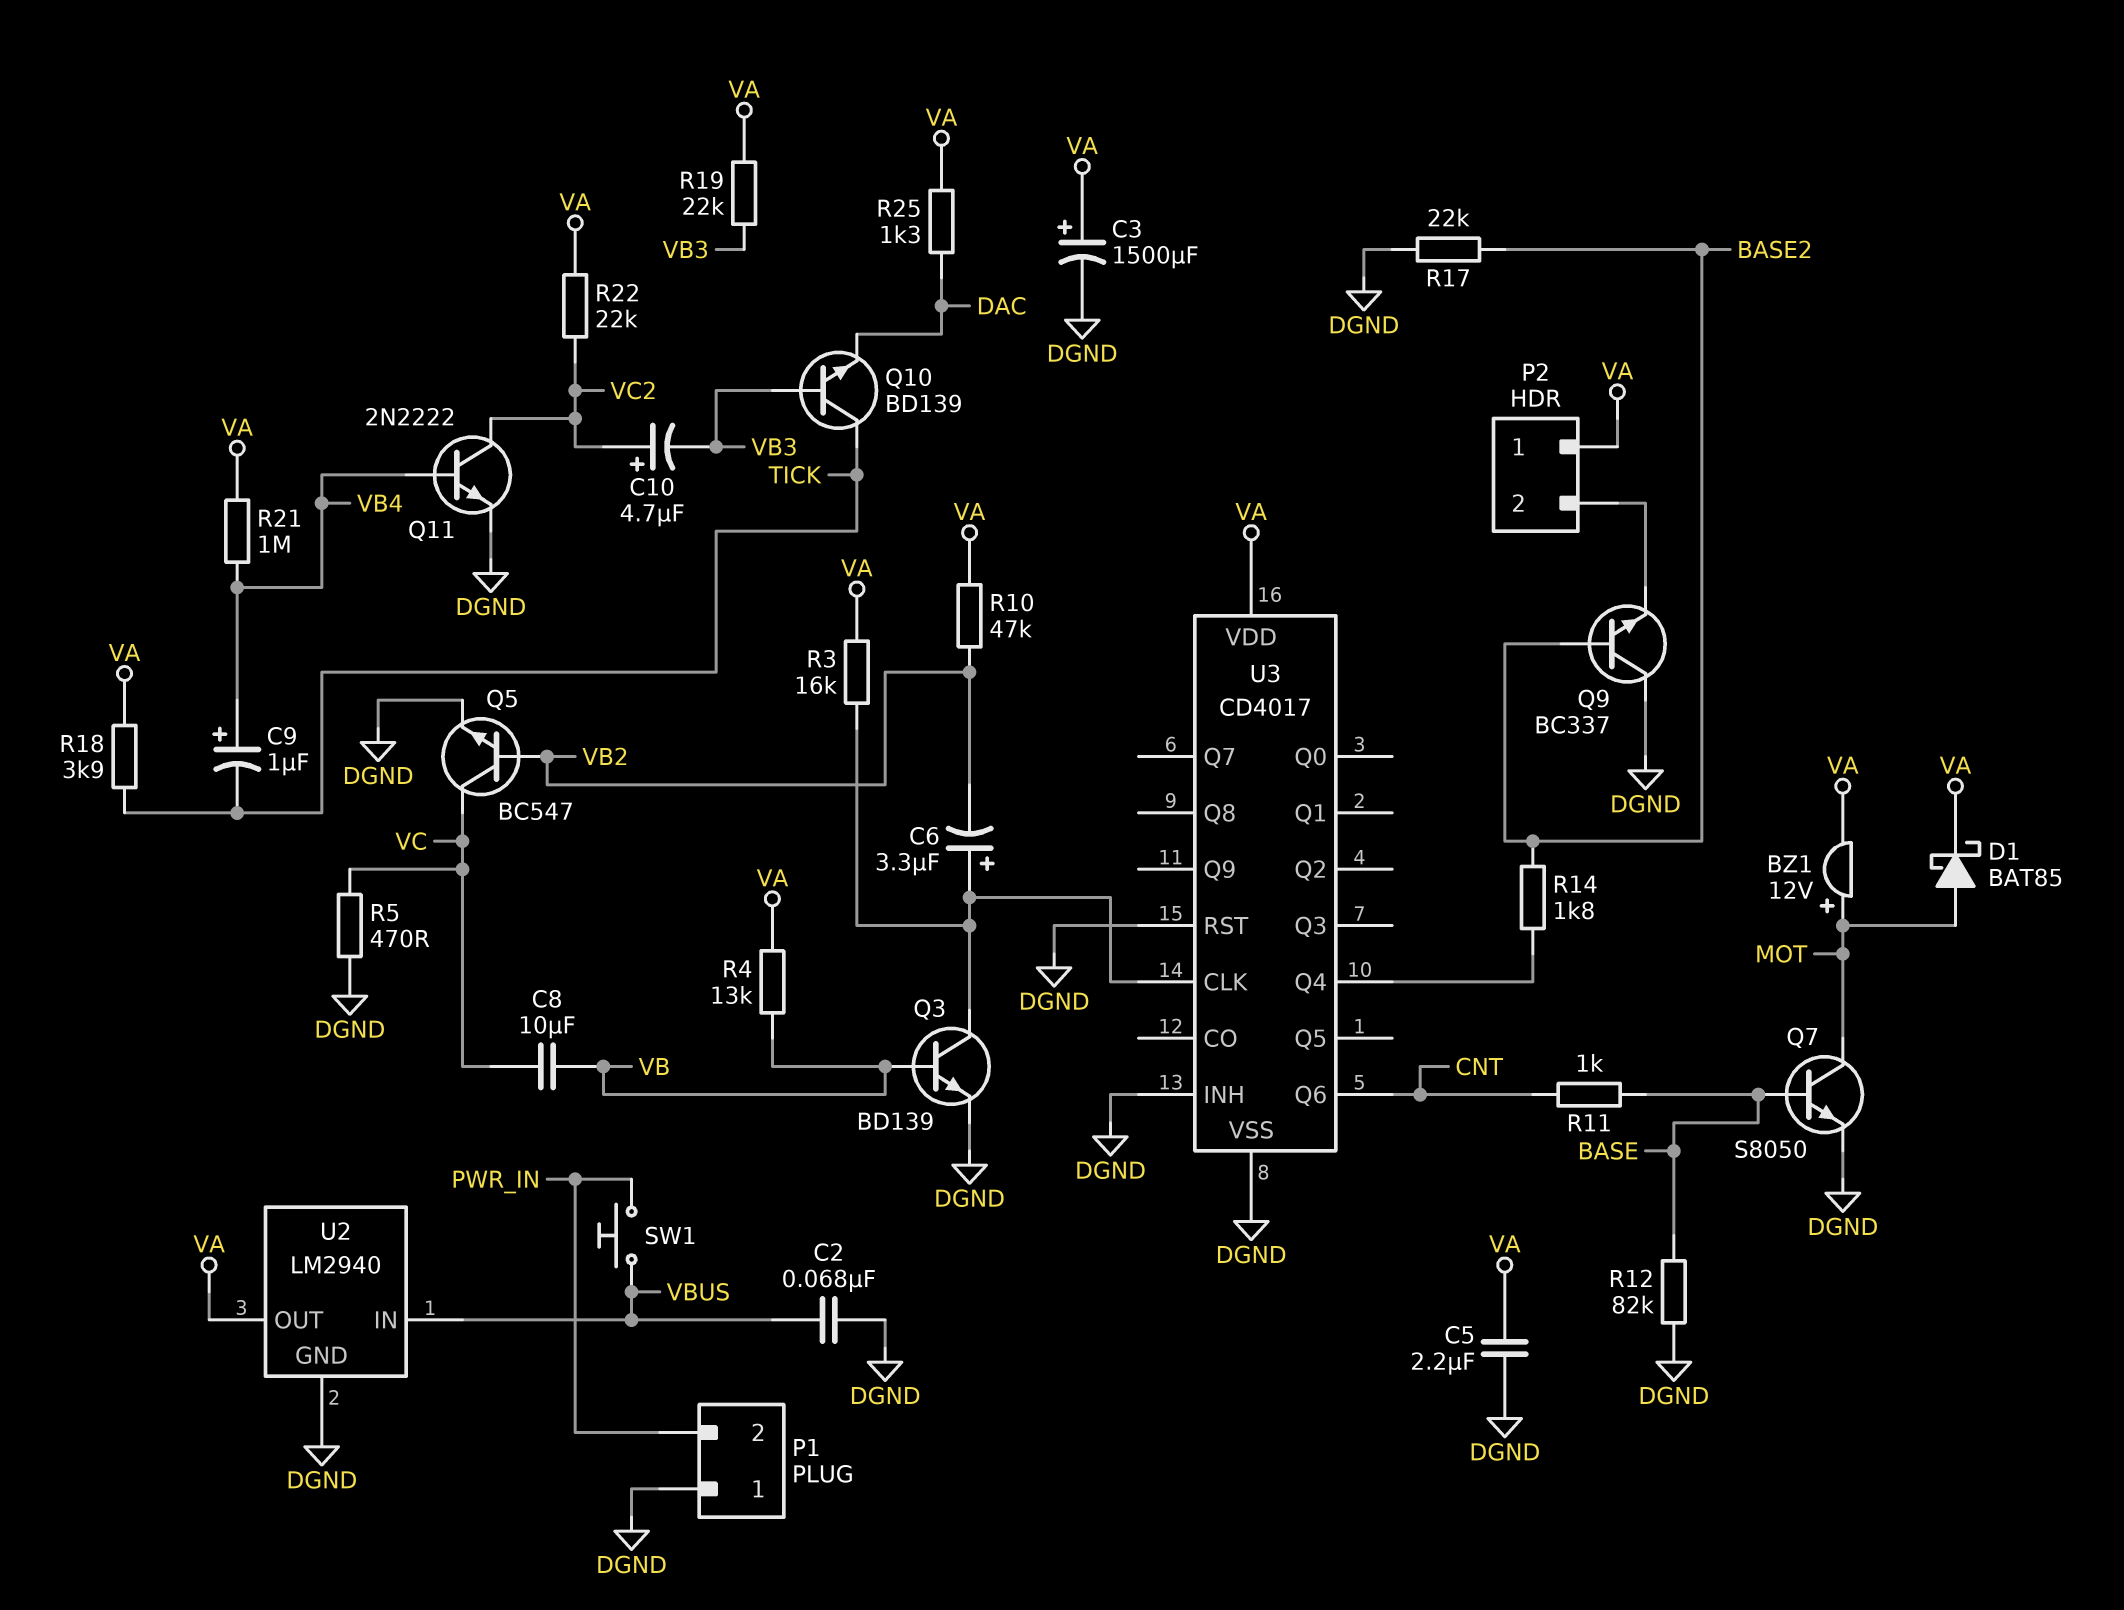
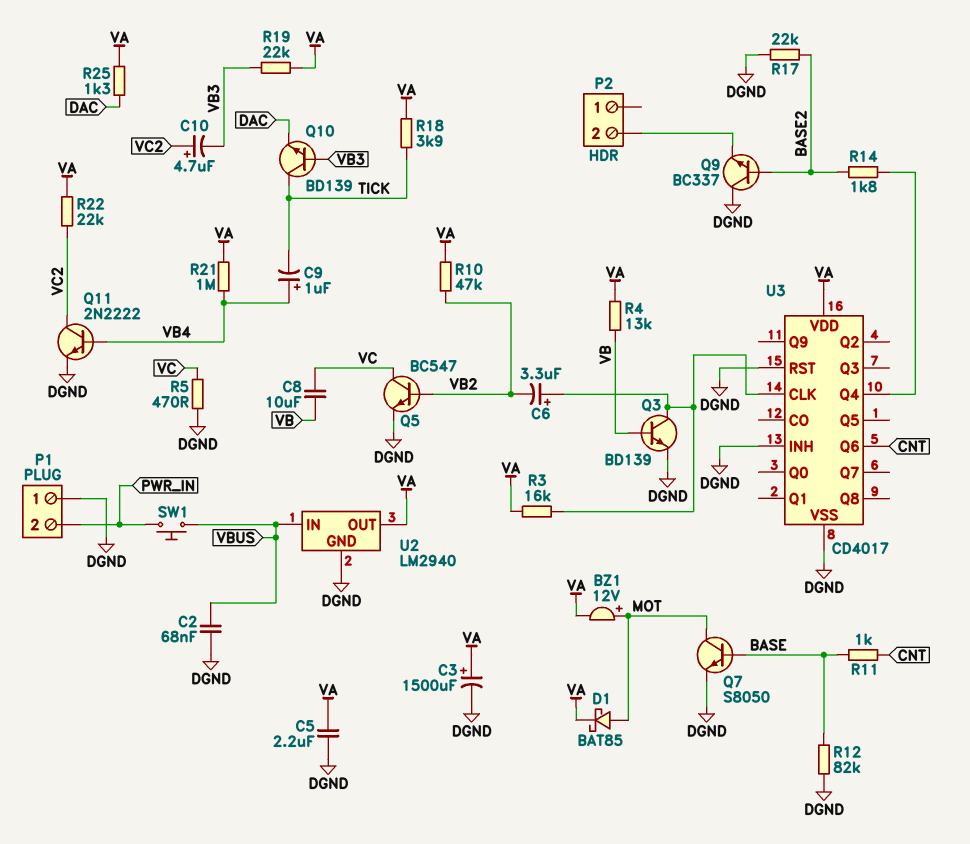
P2 pin 1: VA -> none

